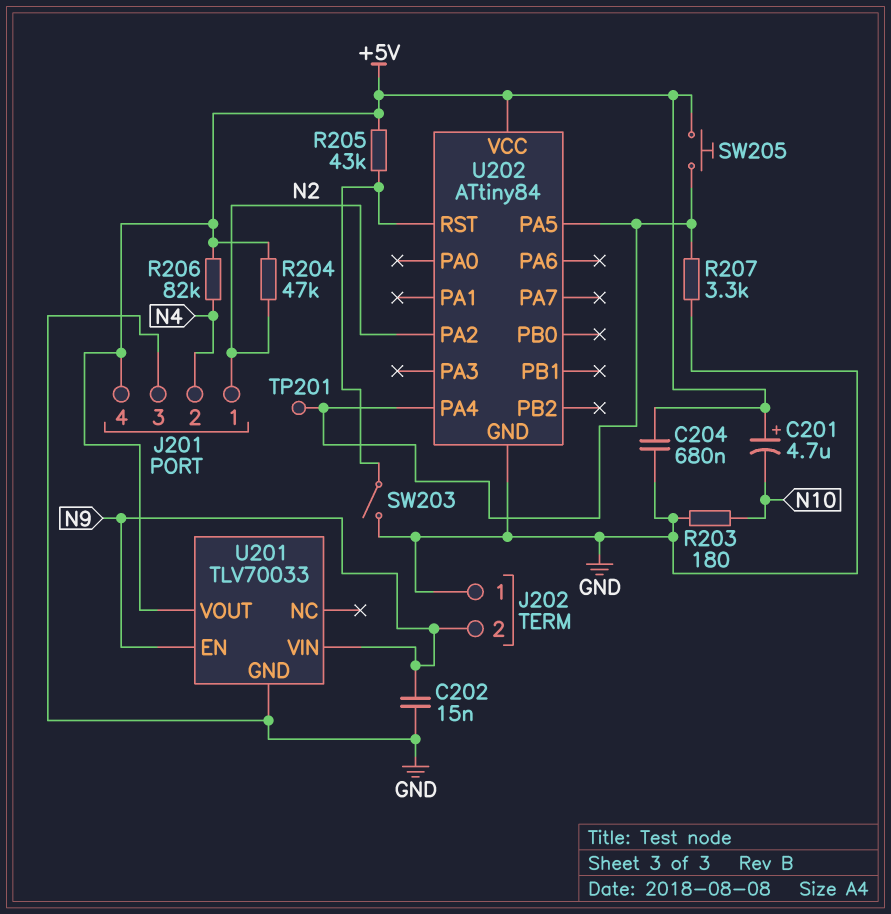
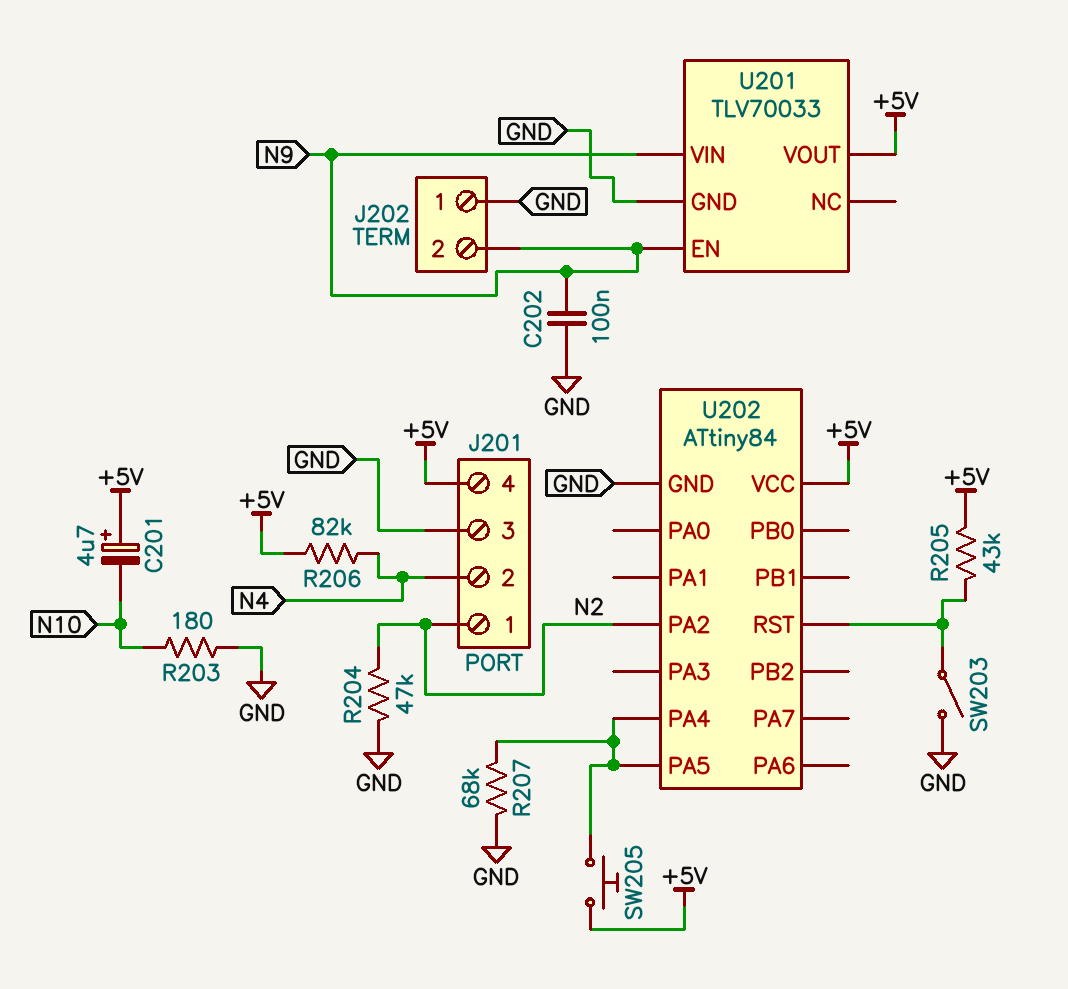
C202: 15nF (GND, N9) -> 100nF (GND, N9)
C204: 680nF (+5V, GND) -> none
R204: 47k (+5V, N2) -> 47k (GND, N2)
R207: 3.3k (GND, U202/PA4) -> 68k (GND, U202/PA4)
TP201: test point (U202/PA4) -> none

